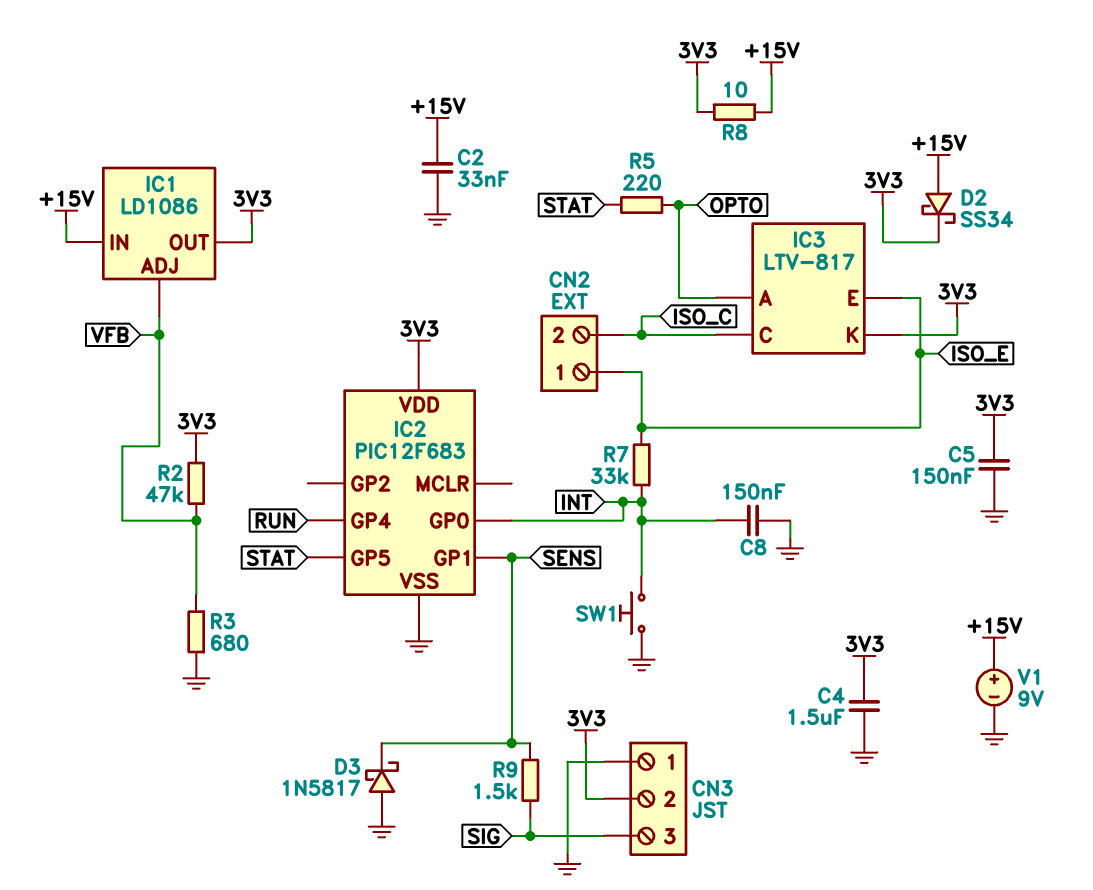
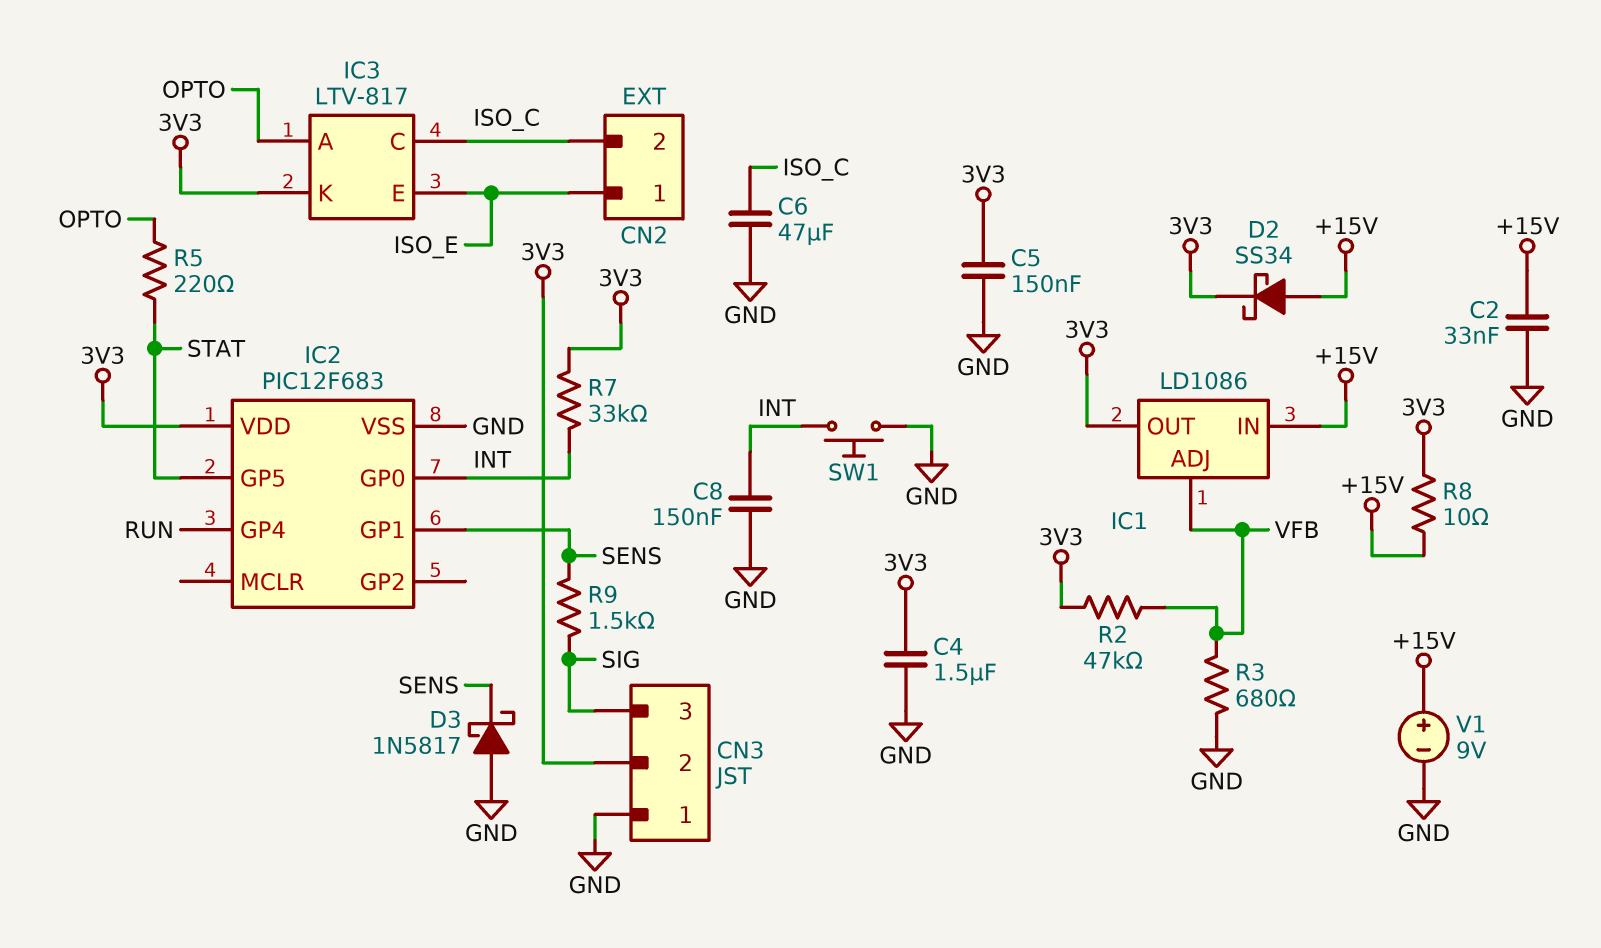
C6: none -> 47uF (GND, ISO_C)
R7: 33k (INT, ISO_E) -> 33k (3V3, INT)

